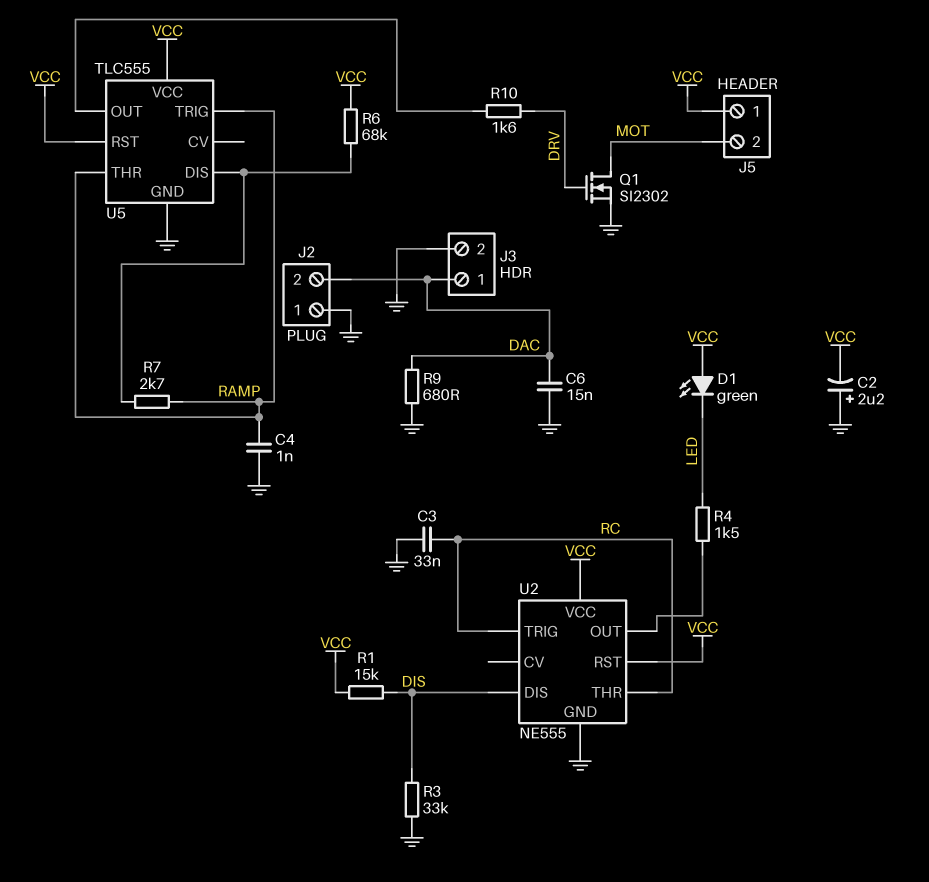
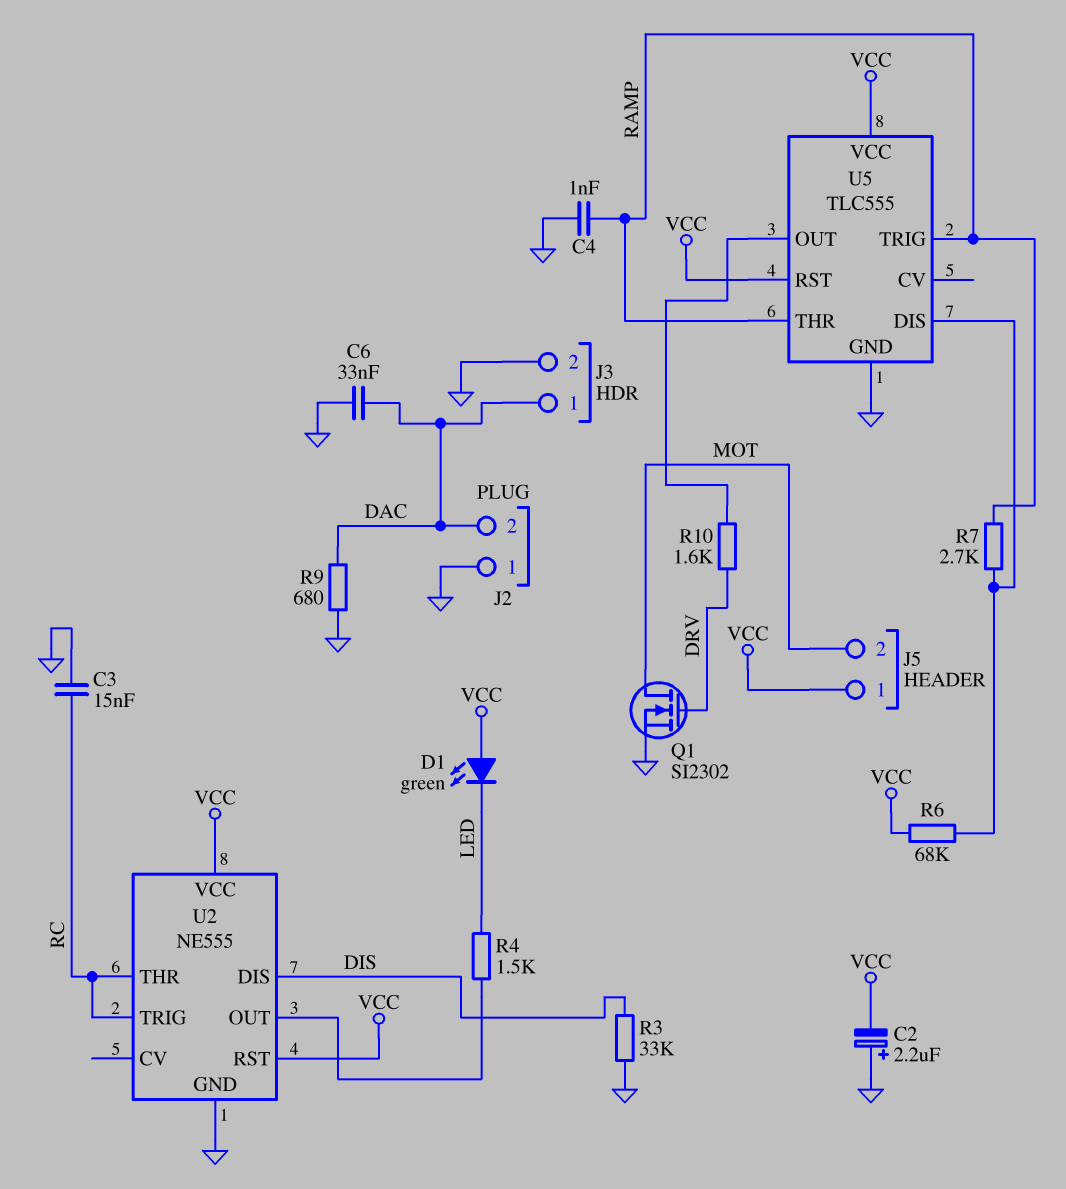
C3: 33nF (GND, RC) -> 15nF (GND, RC)
C6: 15nF (DAC, GND) -> 33nF (DAC, GND)
R1: 15k (DIS, VCC) -> none

